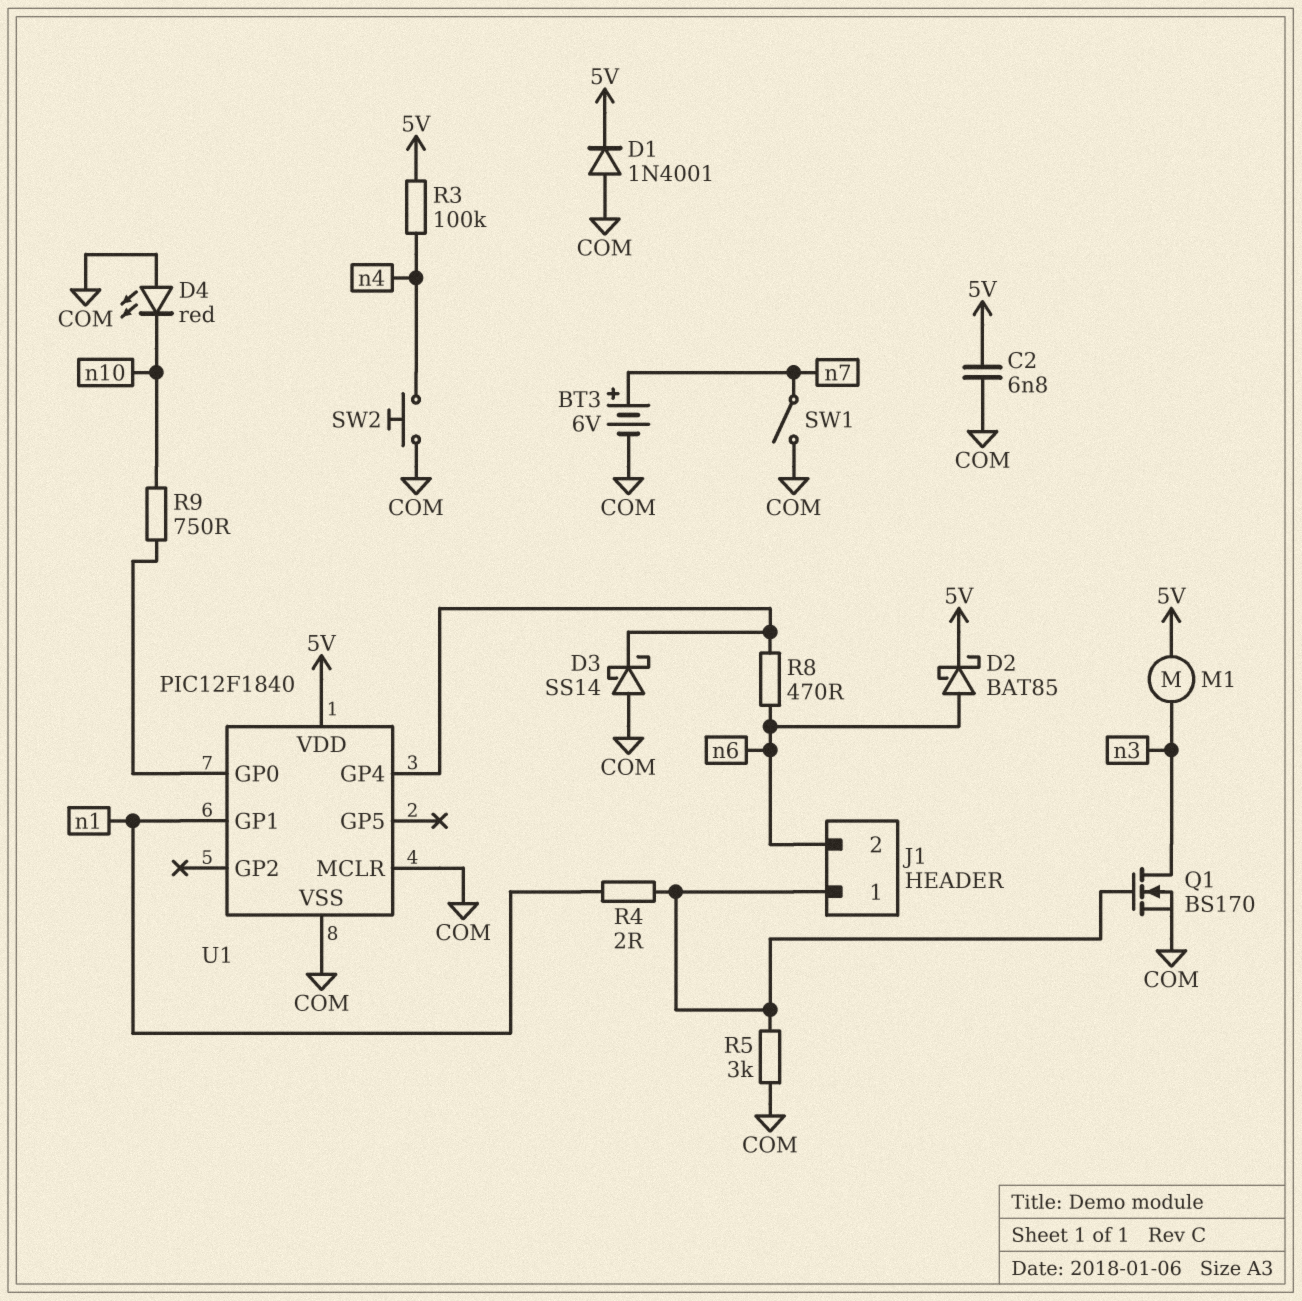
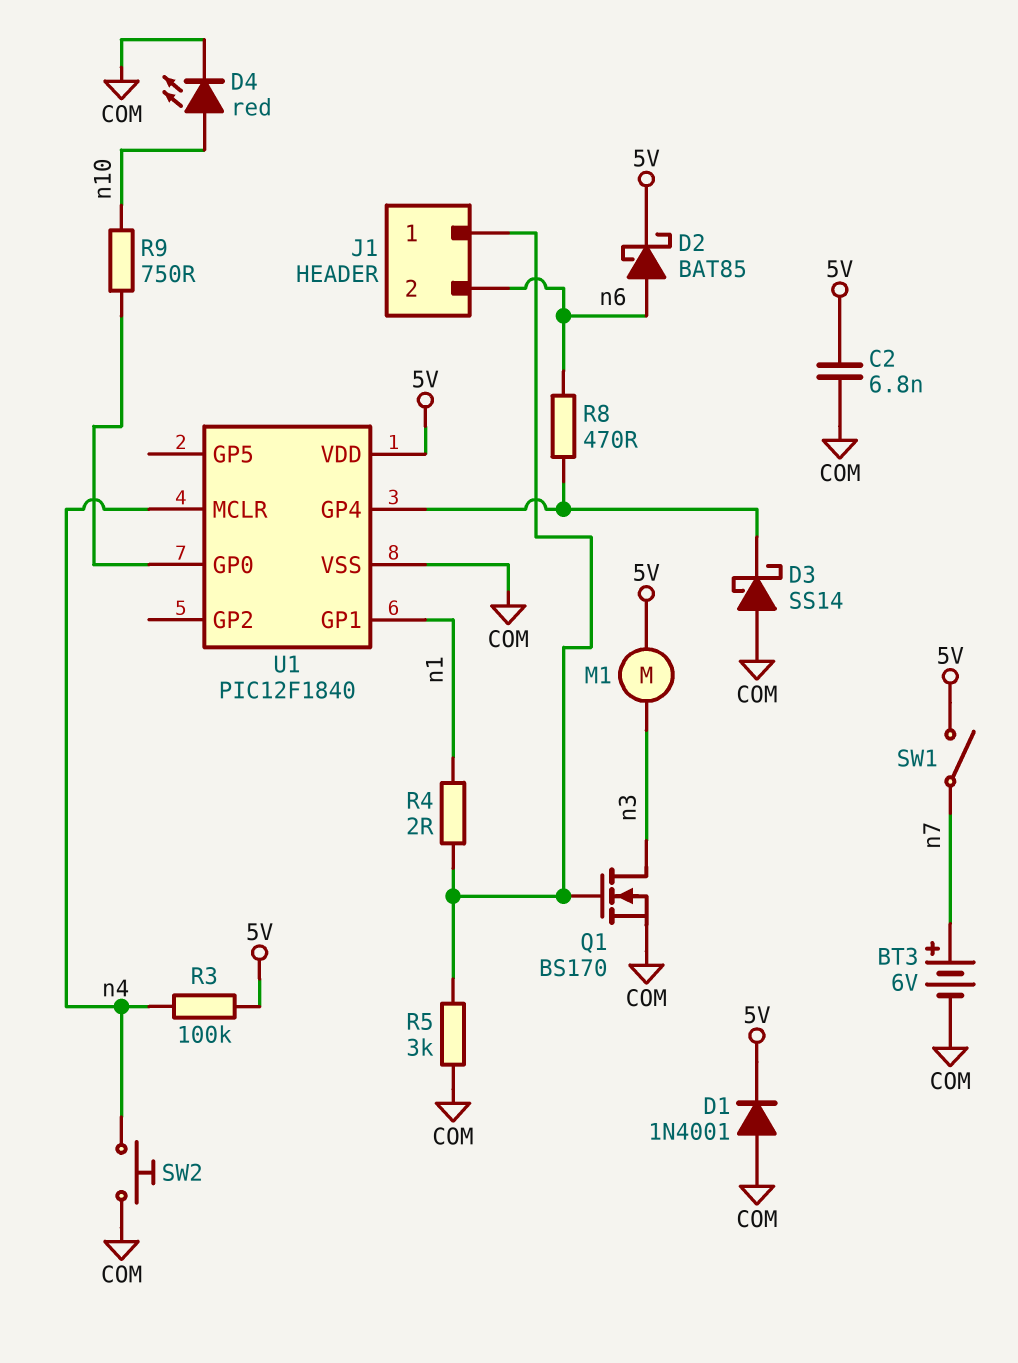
D4: LED red (A COM, K n10) -> LED red (A n10, K COM)
SW1: switch (COM, n7) -> switch (5V, n7)
U1 pin MCLR: COM -> n4

